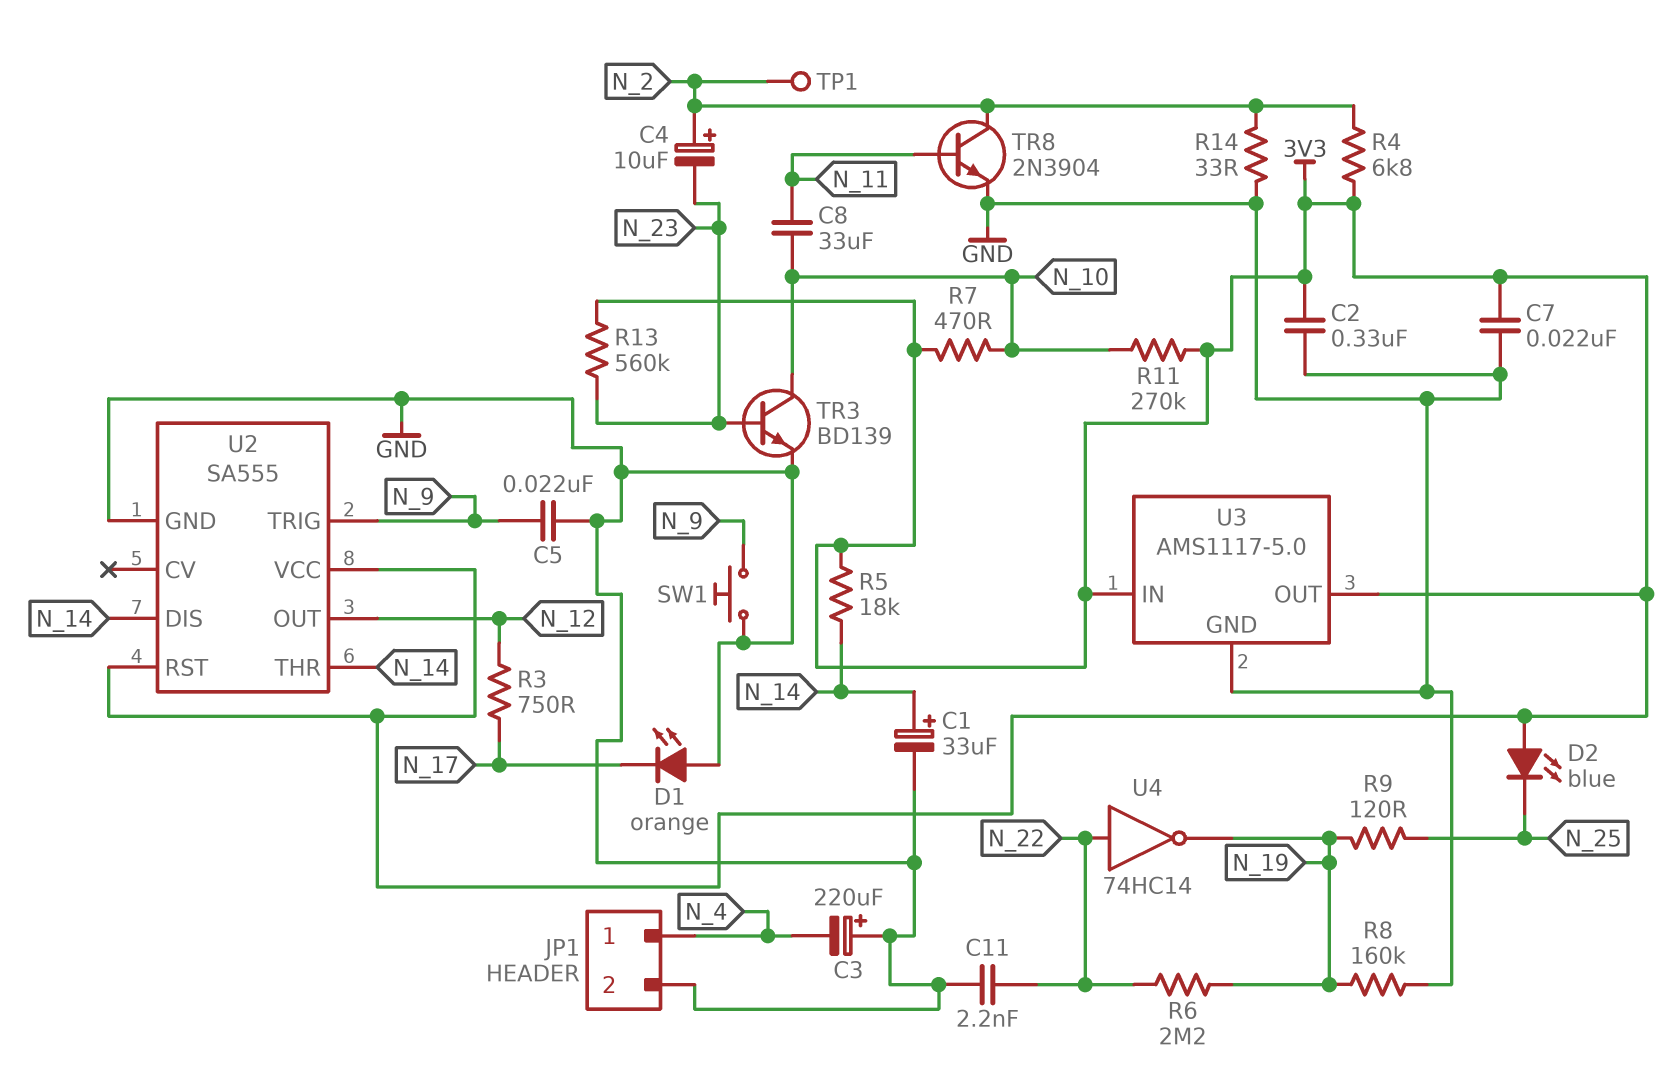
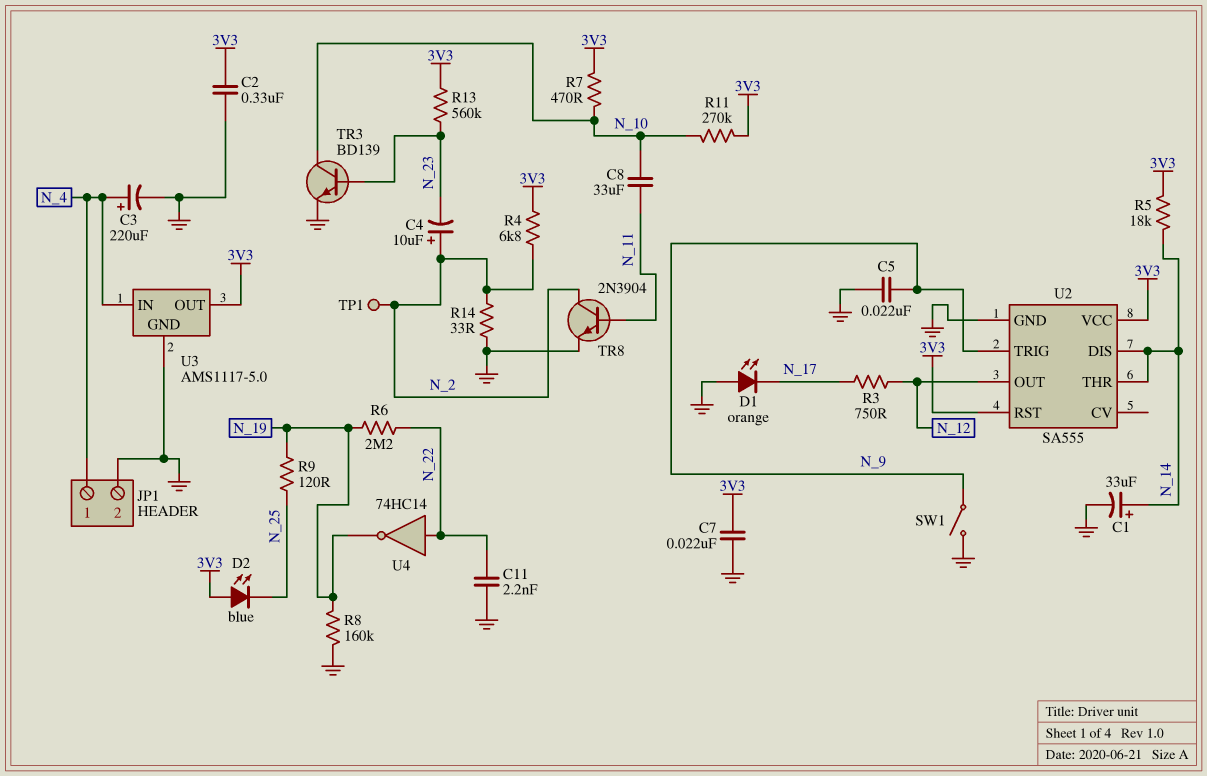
C3: 220uF (plus GND, minus N_4) -> 220uF (plus N_4, minus GND)
SW1: button (GND, N_9) -> switch (GND, N_9)
U3 pin IN: 3V3 -> N_4

